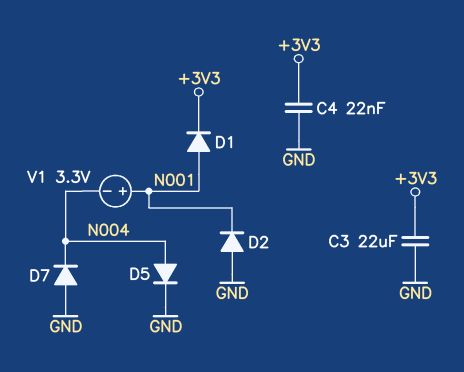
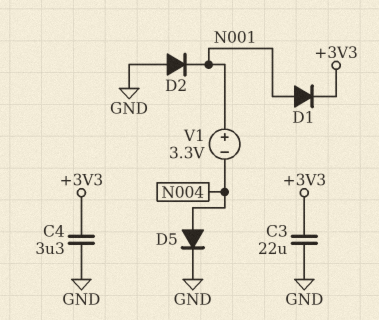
C4: 22nF (+3V3, GND) -> 3.3uF (+3V3, GND)
D7: diode (A GND, K N004) -> none

